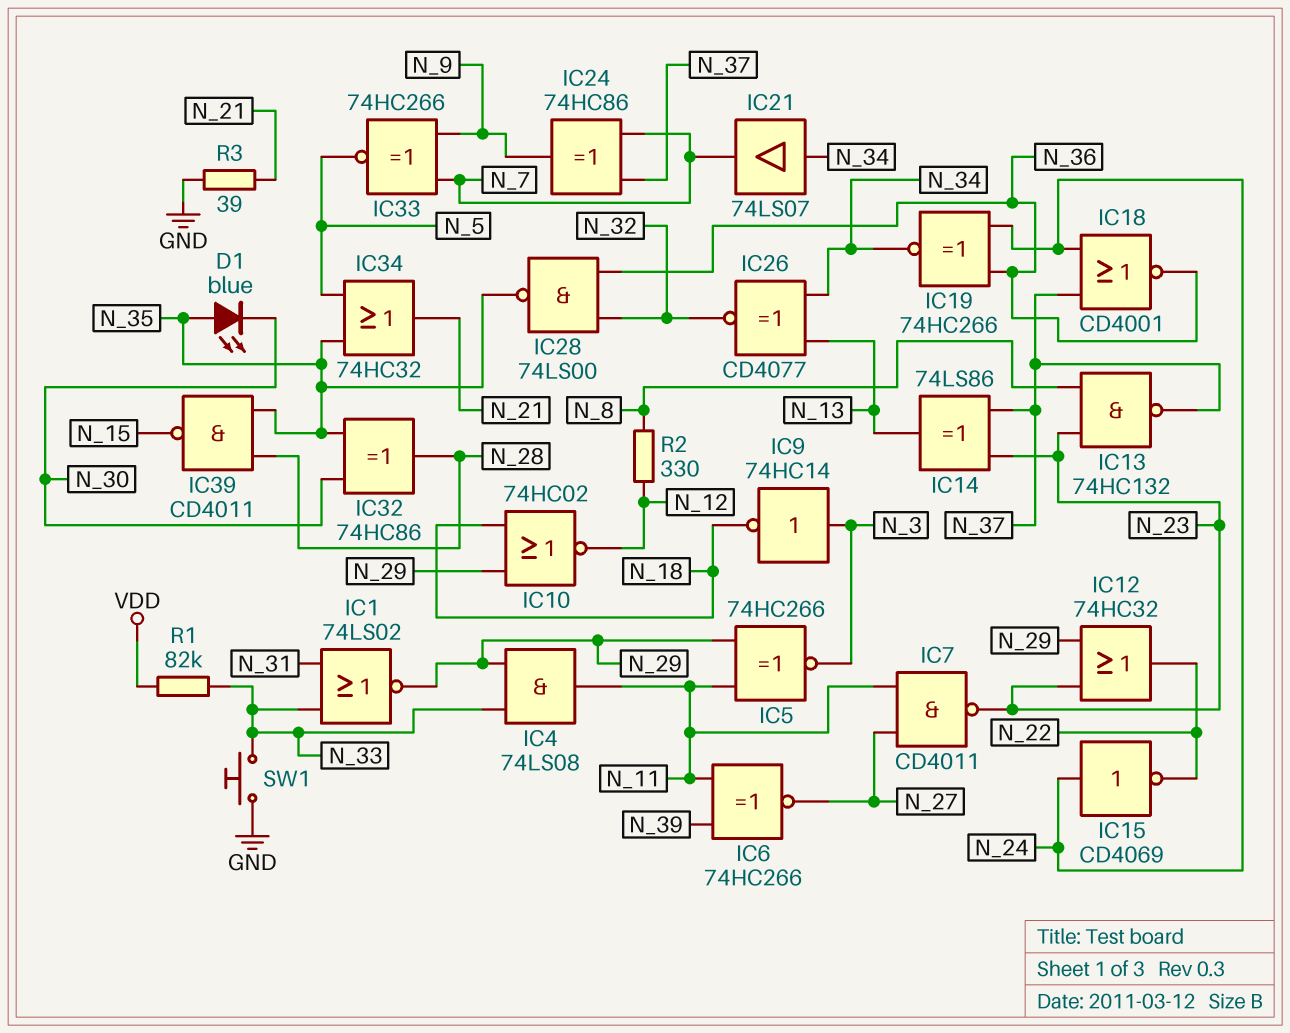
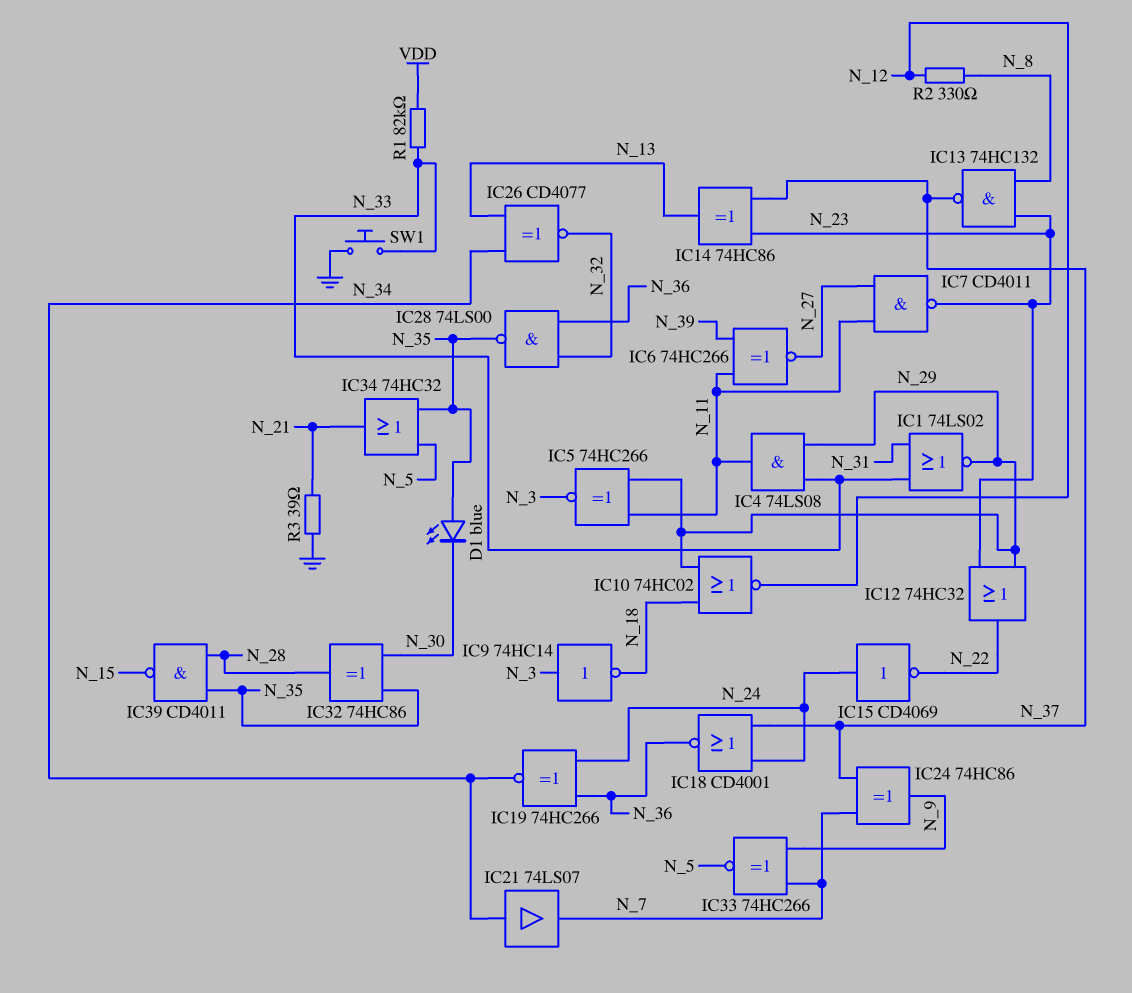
IC14: XOR 74LS86 (in N_23, in N_37, out N_13) -> XOR 74HC86 (in N_23, in N_37, out N_13)

